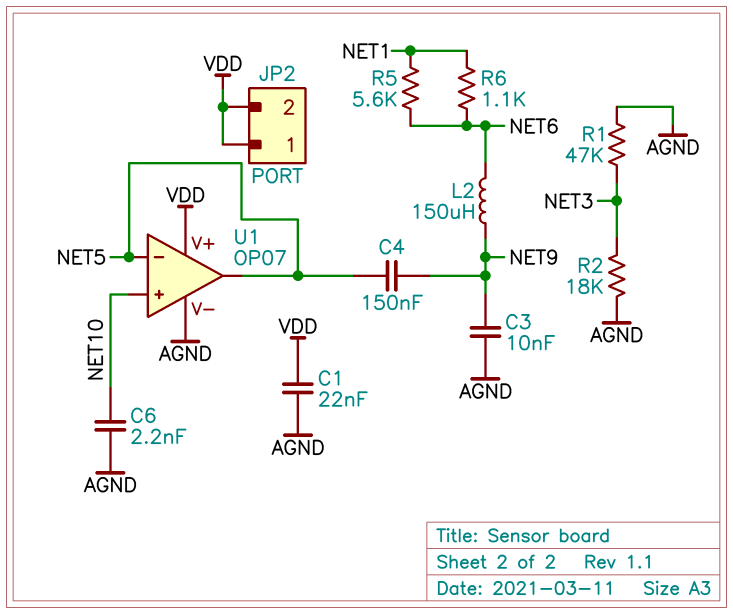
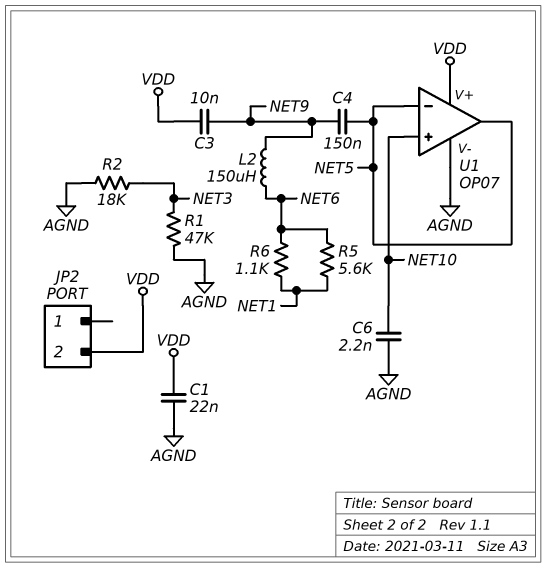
C3: 10nF (AGND, NET9) -> 10nF (NET9, VDD)
JP2 pin 1: VDD -> none

